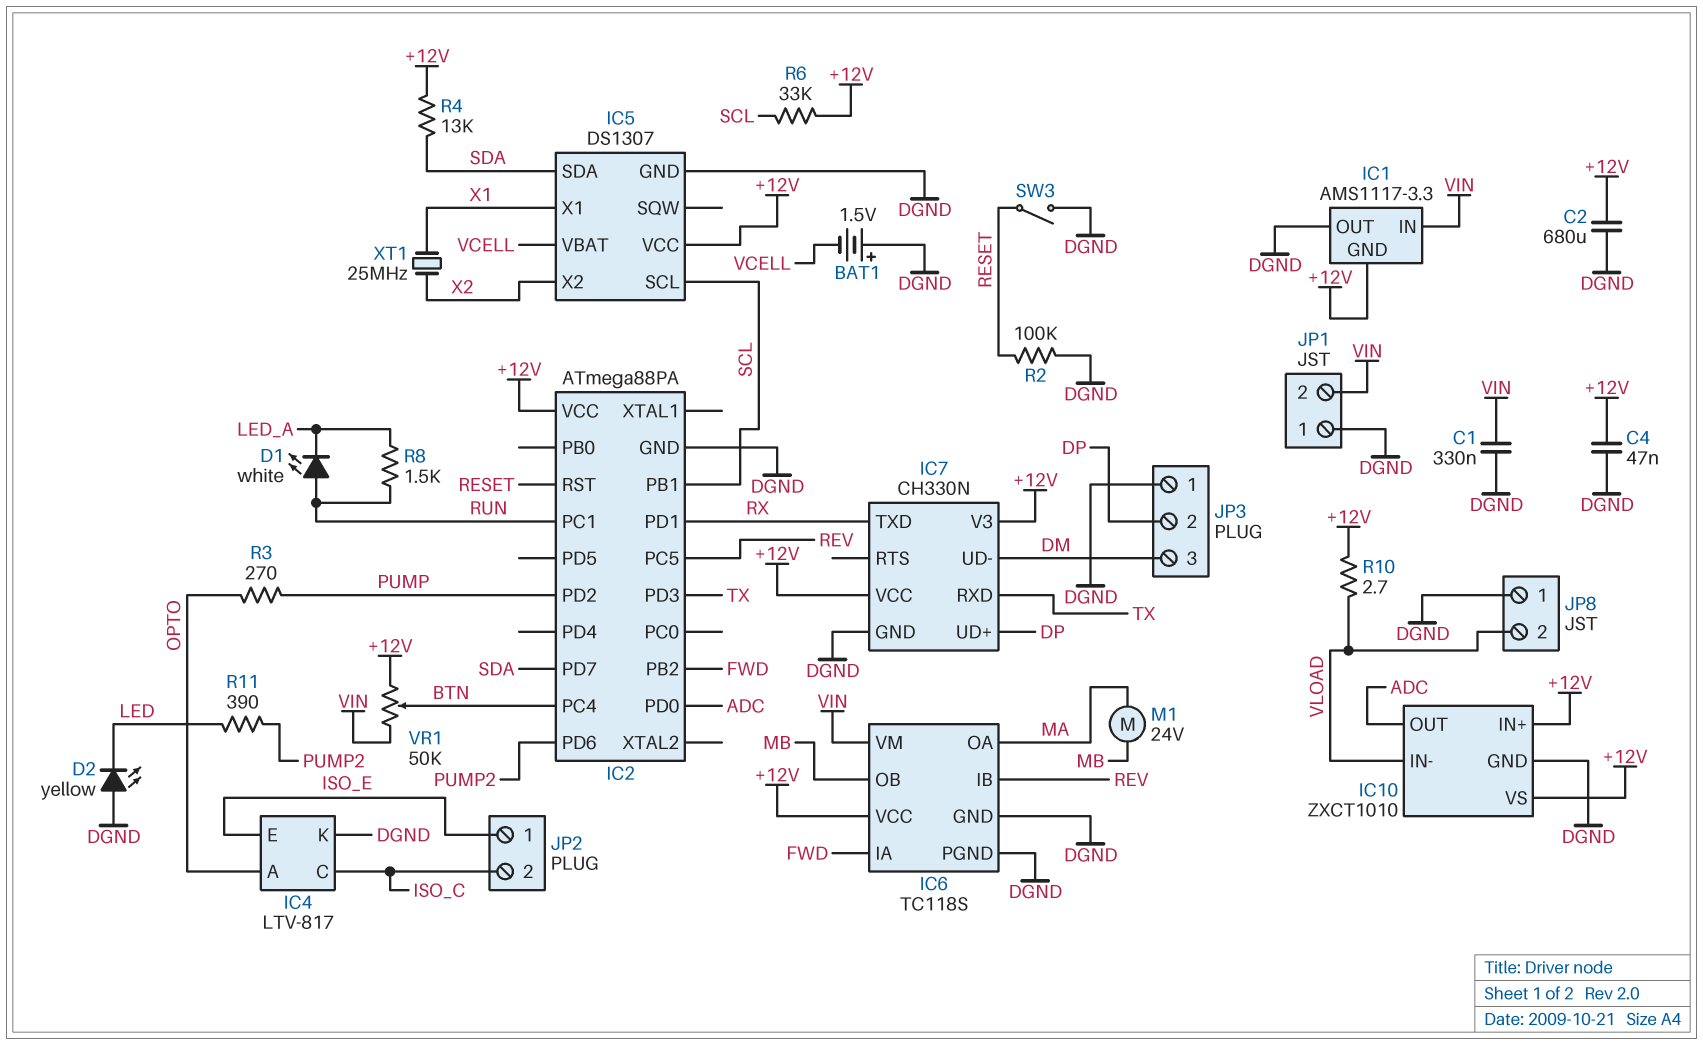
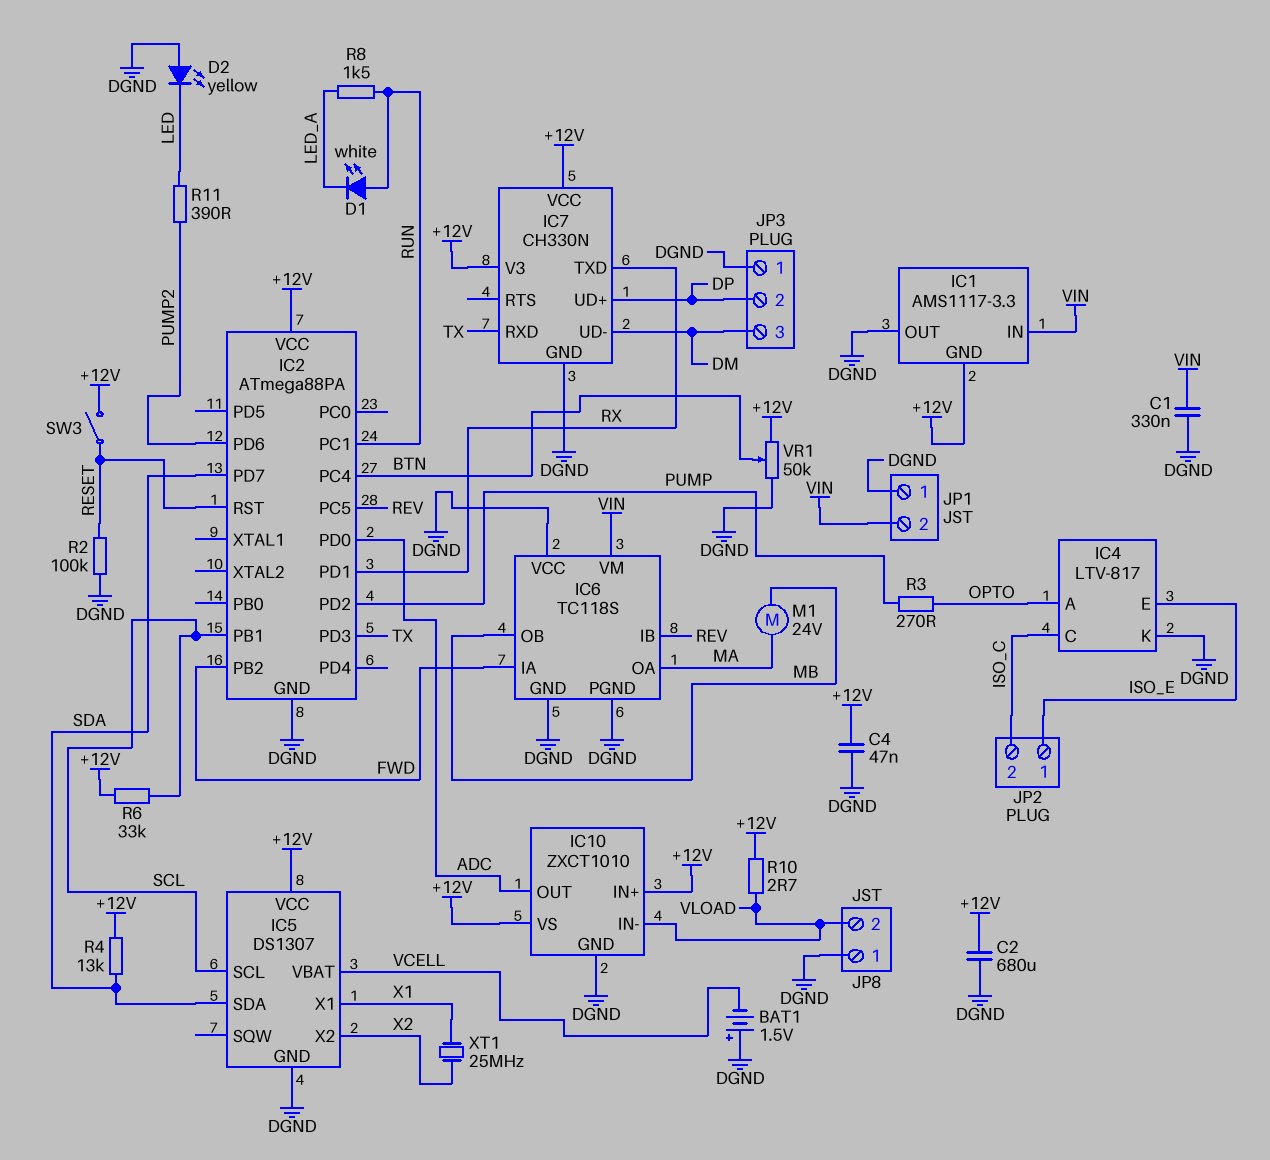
IC6 pin VCC: +12V -> DGND
SW3: switch (DGND, RESET) -> switch (+12V, RESET)
VR1: 50k (+12V, VIN, wiper BTN) -> 50k (+12V, DGND, wiper BTN)

